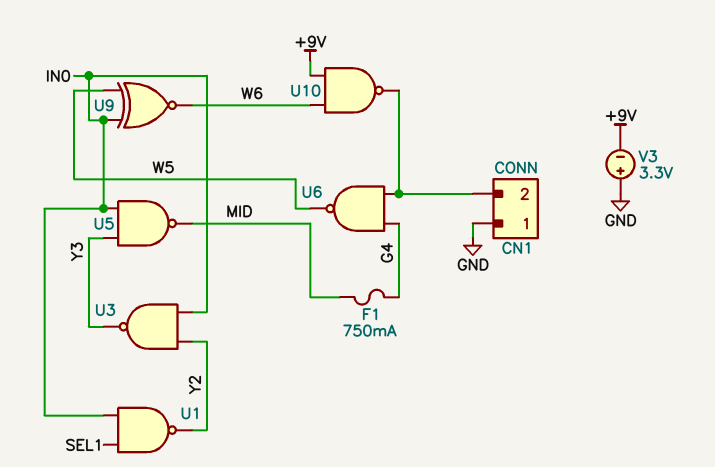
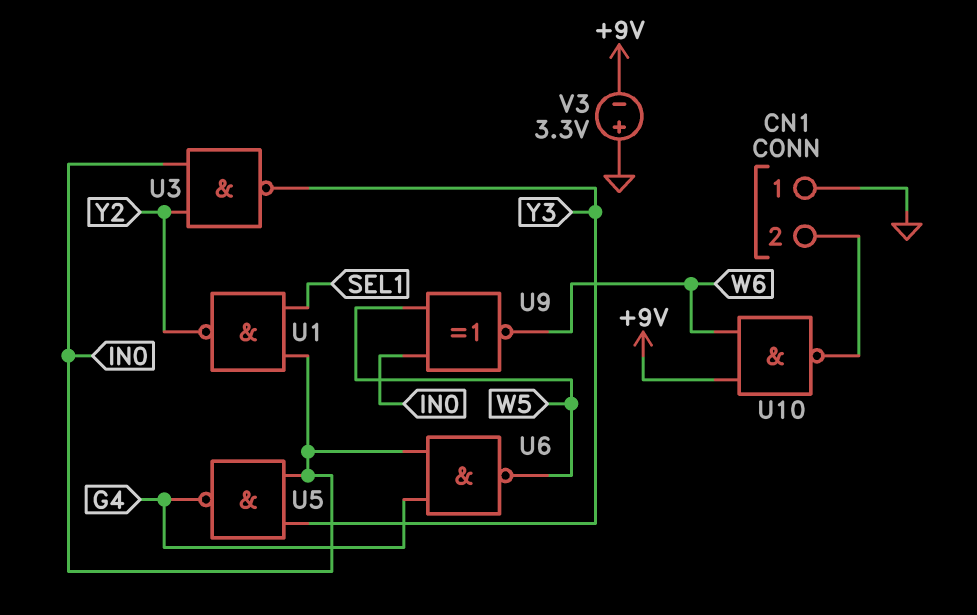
F1: 750mA (G4, MID) -> none
U5: NAND (in IN0, in Y3, out MID) -> NAND (in IN0, in Y3, out G4)
U6: NAND (in CN1/2, in G4, out W5) -> NAND (in G4, in IN0, out W5)

